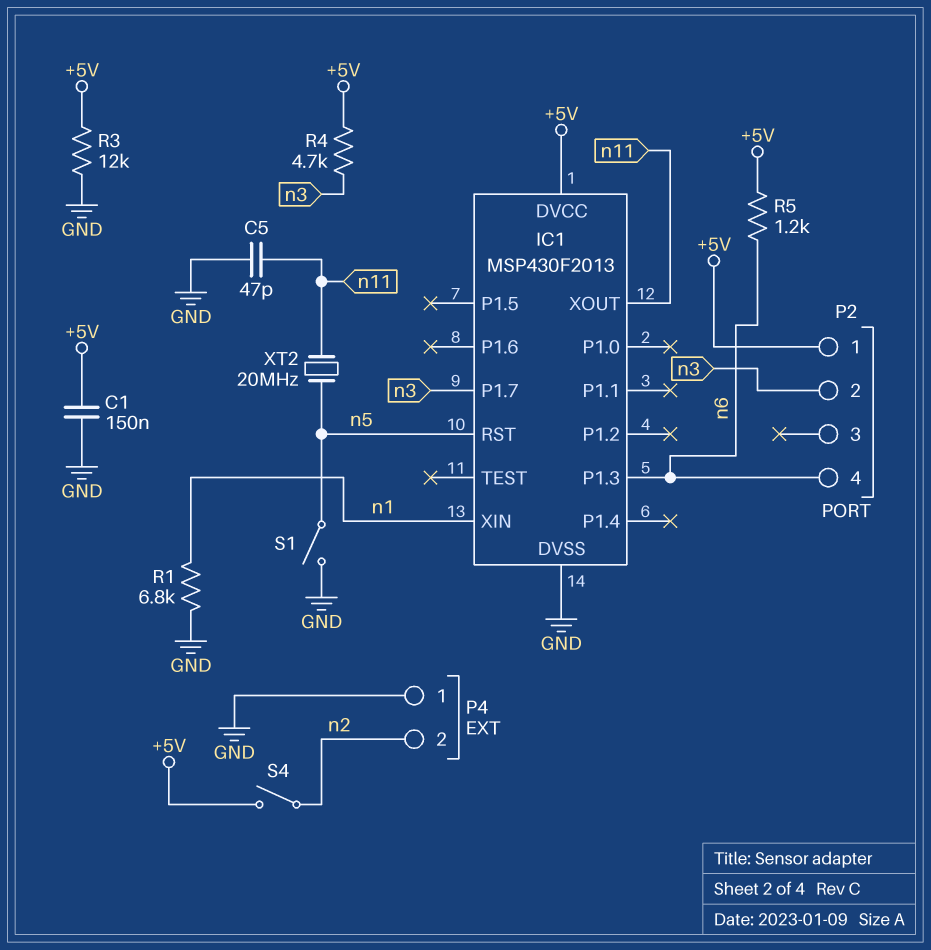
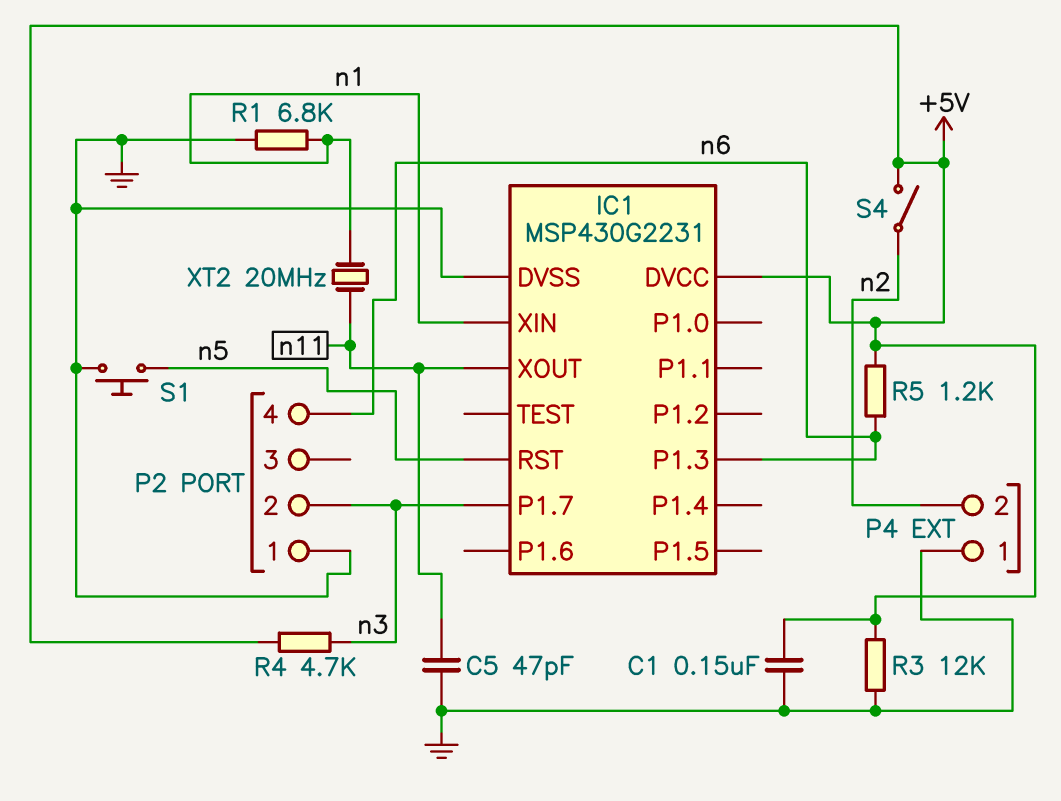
IC1: MSP430F2013 -> MSP430G2231
P2 pin 1: +5V -> GND
S1: switch (GND, n5) -> button (GND, n5)
XT2: 20MHz (n5, n11) -> 20MHz (n1, n11)

